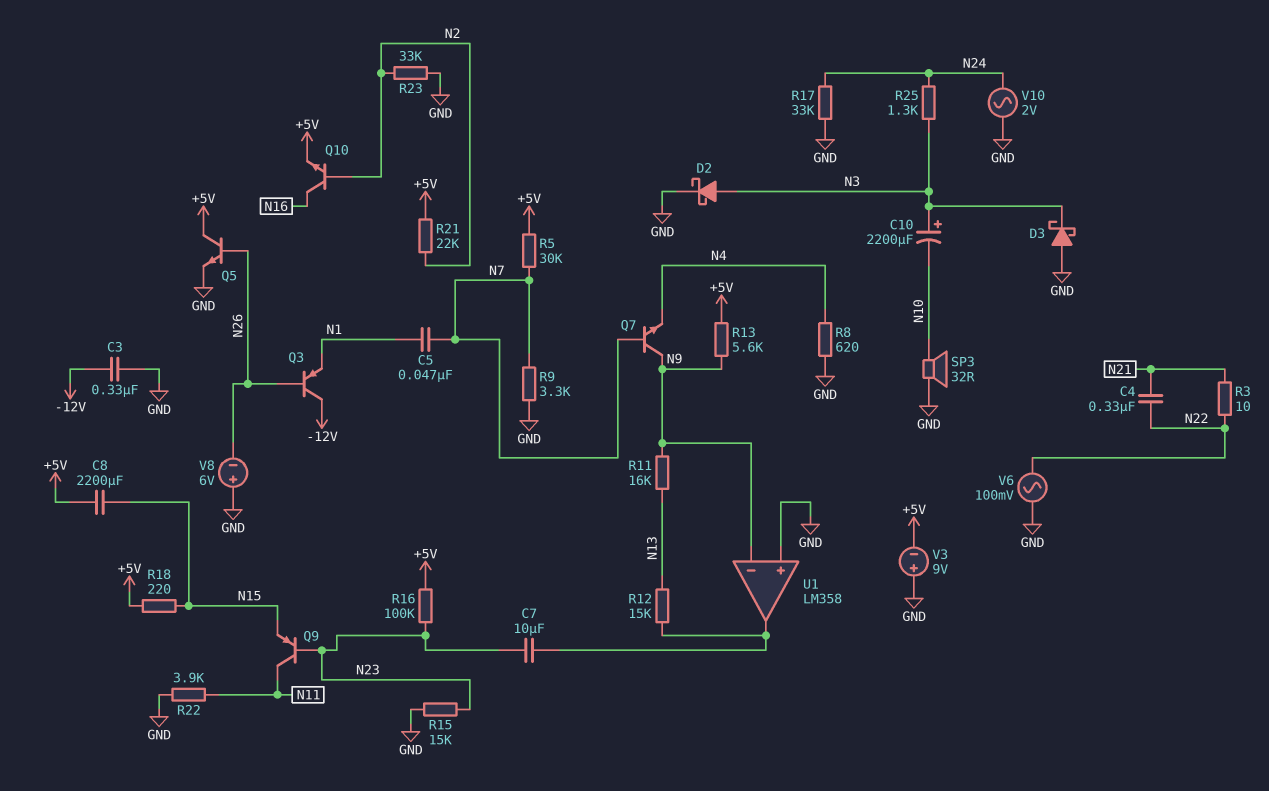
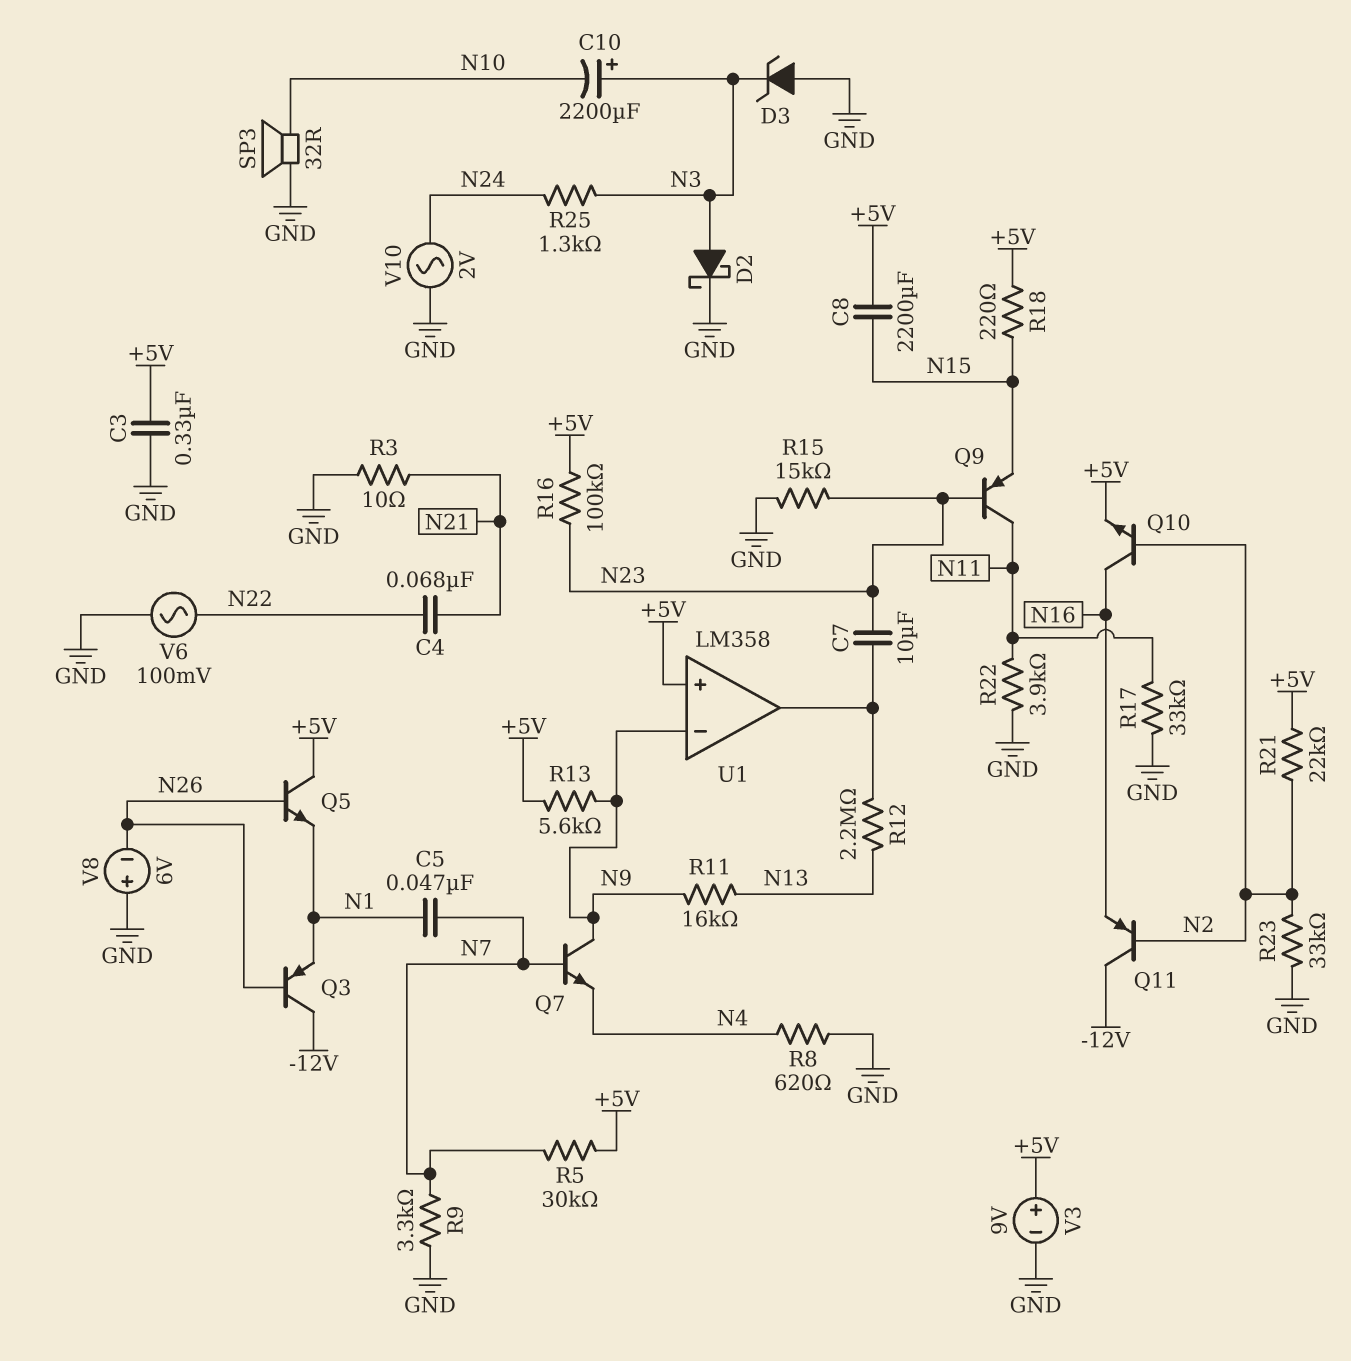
C3: 330nF (-12V, GND) -> 330nF (+5V, GND)
C4: 330nF (N21, N22) -> 68nF (N21, N22)
D3: schottky (A GND, K N3) -> zener (A GND, K N3)
Q5: NPN (B N26, C +5V, E GND) -> NPN (B N26, C +5V, E N1)
Q11: none -> PNP (B N2, C -12V, E N16)
R3: 10 (N21, N22) -> 10 (GND, N21)
R12: 15k (N13, U1/out) -> 2.2M (N13, U1/out)
R17: 33k (GND, N24) -> 33k (GND, N11)
U1 pin in+: GND -> +5V
V3: 9V (plus GND, minus +5V) -> 9V (plus +5V, minus GND)

